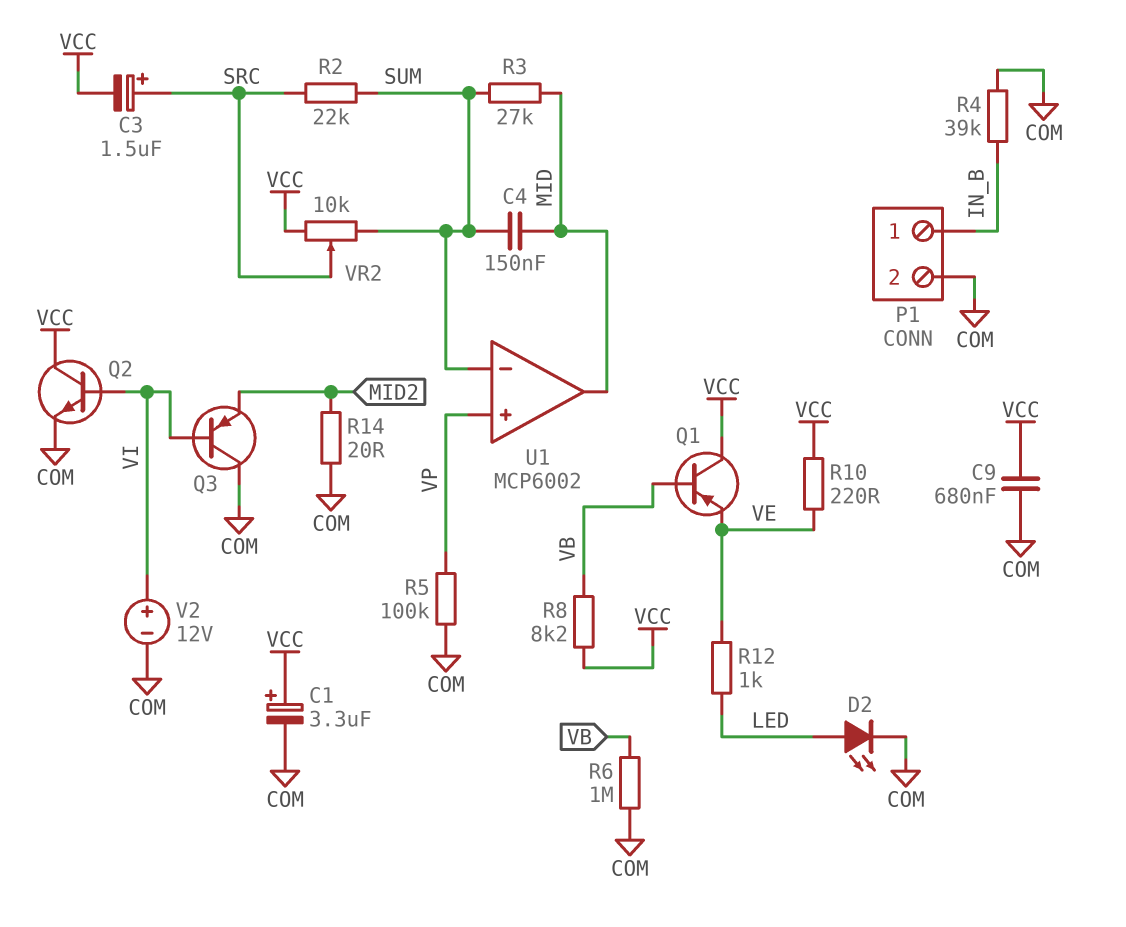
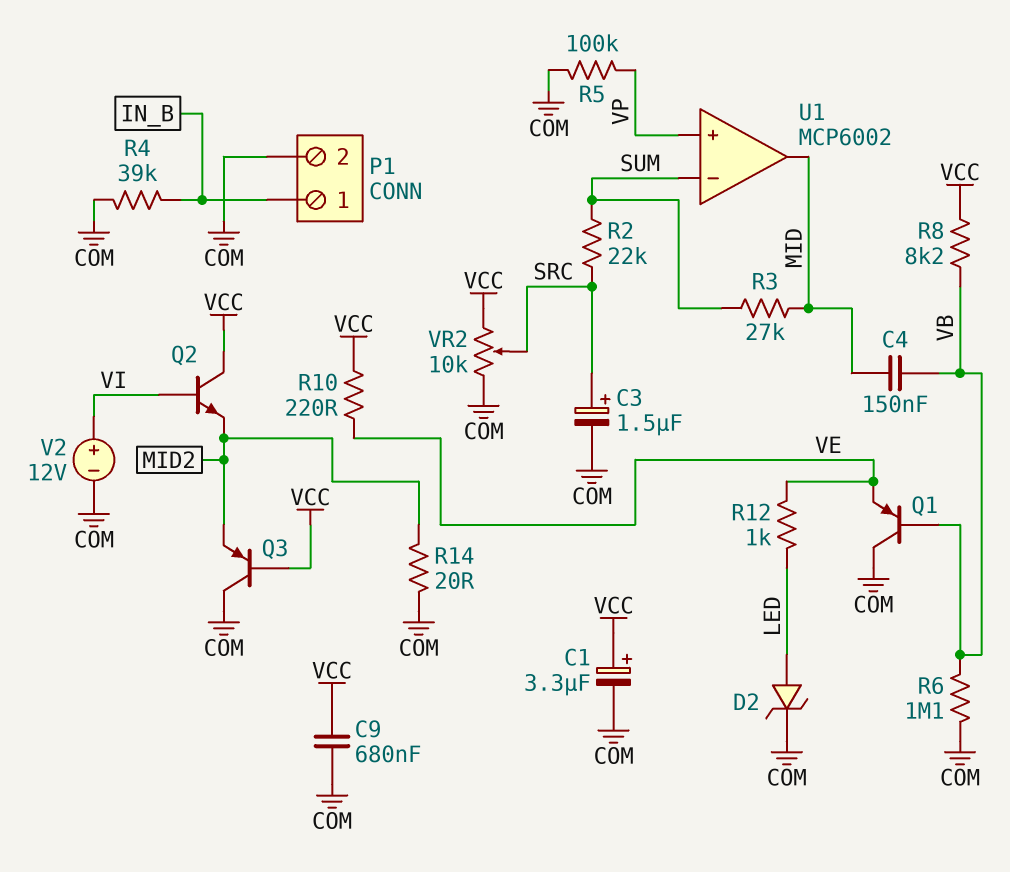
C3: 1.5uF (plus SRC, minus VCC) -> 1.5uF (plus SRC, minus COM)
C4: 150nF (MID, SUM) -> 150nF (MID, VB)
D2: LED (A LED, K COM) -> zener (A LED, K COM)
Q1: PNP (B VB, C VCC, E VE) -> PNP (B VB, C COM, E VE)
Q2: NPN (B VI, C VCC, E COM) -> NPN (B VI, C VCC, E MID2)
Q3: PNP (B VI, C COM, E MID2) -> PNP (B VCC, C COM, E MID2)
R6: 1M (COM, VB) -> 1.1M (COM, VB)
VR2: 10k (SUM, VCC, wiper SRC) -> 10k (COM, VCC, wiper SRC)

